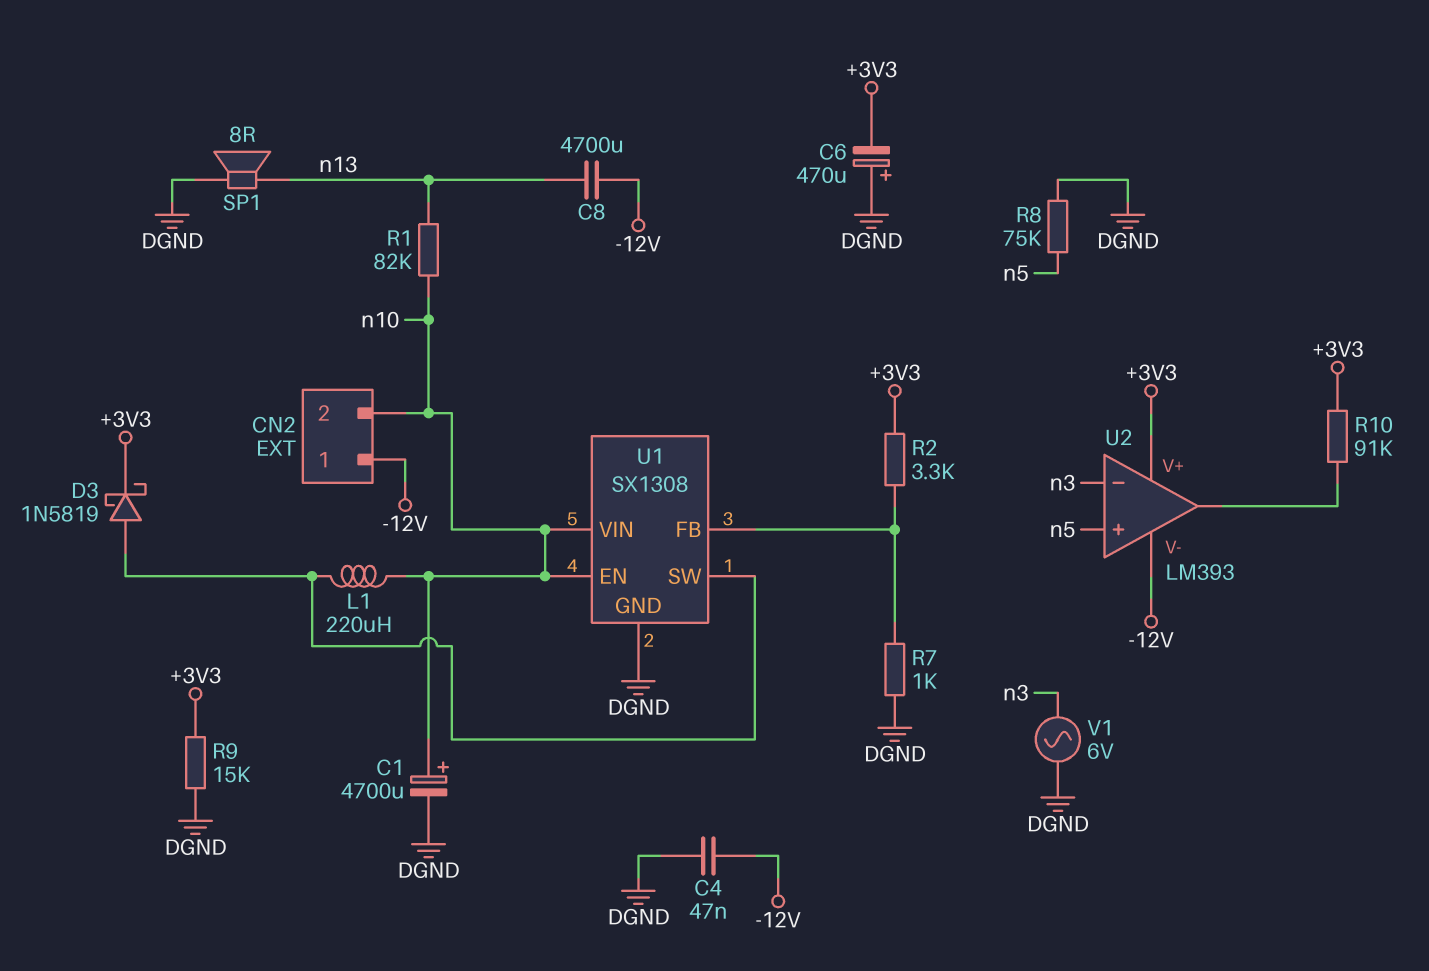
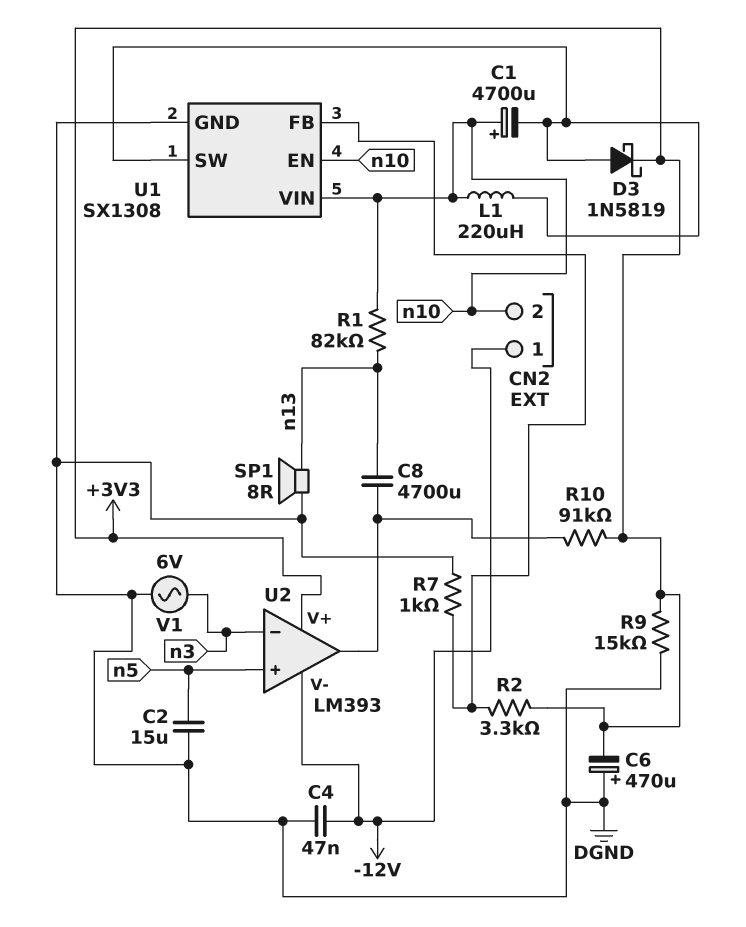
C1: 4700uF (plus n10, minus DGND) -> 4700uF (plus n10, minus U1/SW)
C2: none -> 15uF (DGND, n5)
C8: 4700uF (-12V, n13) -> 4700uF (U2/out, n13)
R8: 75k (DGND, n5) -> none

